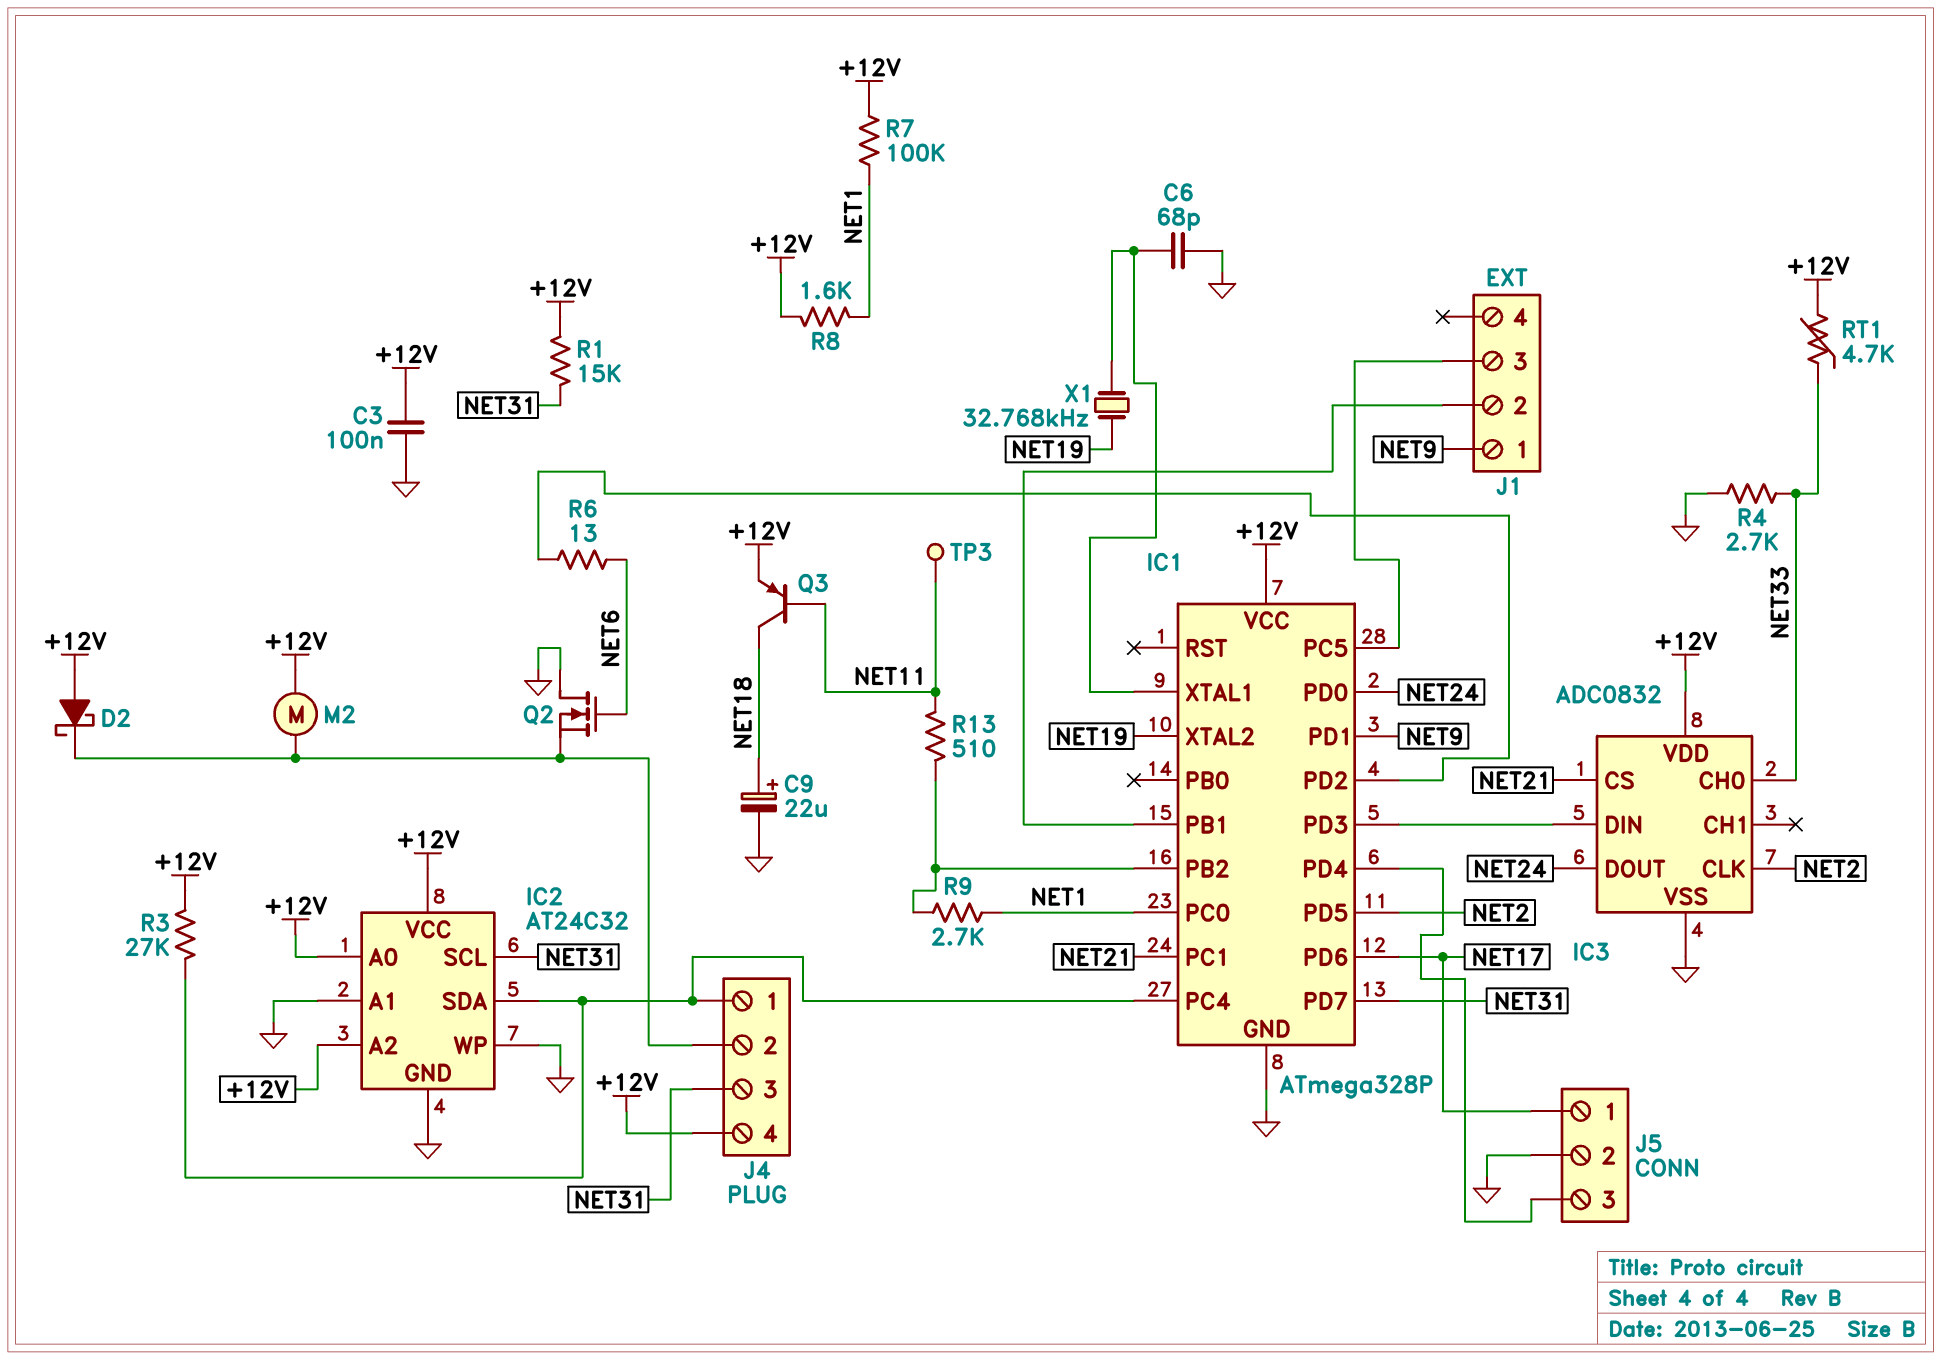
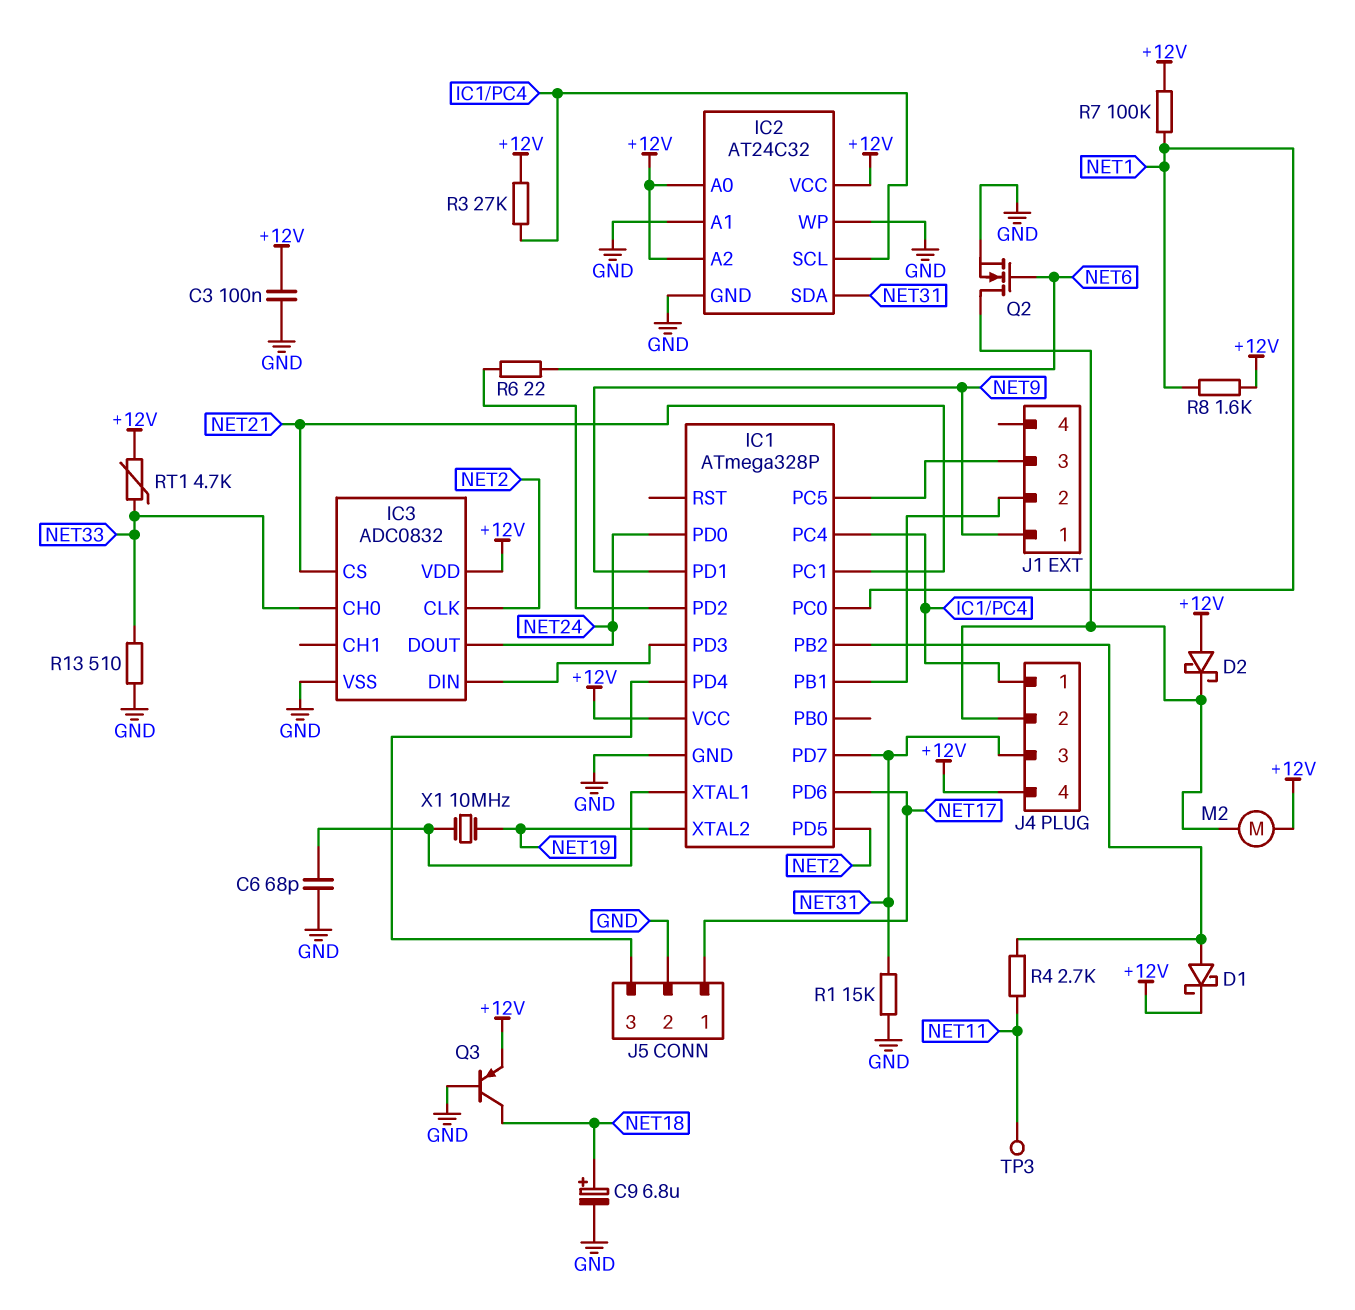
C9: 22uF (plus NET18, minus GND) -> 6.8uF (plus NET18, minus GND)
D1: none -> schottky (A IC1/PB2, K +12V)
IC2 pin SCL: NET31 -> IC1/PC4
IC2 pin SDA: IC1/PC4 -> NET31
Q2: NMOS (G NET6, D GND, S J4/2) -> NMOS (G NET6, D J4/2, S GND)
Q3: PNP (B NET11, C NET18, E +12V) -> PNP (B GND, C NET18, E +12V)
R1: 15k (+12V, NET31) -> 15k (GND, NET31)
R4: 2.7k (GND, NET33) -> 2.7k (IC1/PB2, NET11)
R6: 13 (IC1/PD2, NET6) -> 22 (IC1/PD2, NET6)
R9: 2.7k (IC1/PB2, NET1) -> none
R13: 510 (IC1/PB2, NET11) -> 510 (GND, NET33)
X1: 32.768kHz (IC1/XTAL1, NET19) -> 10MHz (IC1/XTAL1, NET19)

